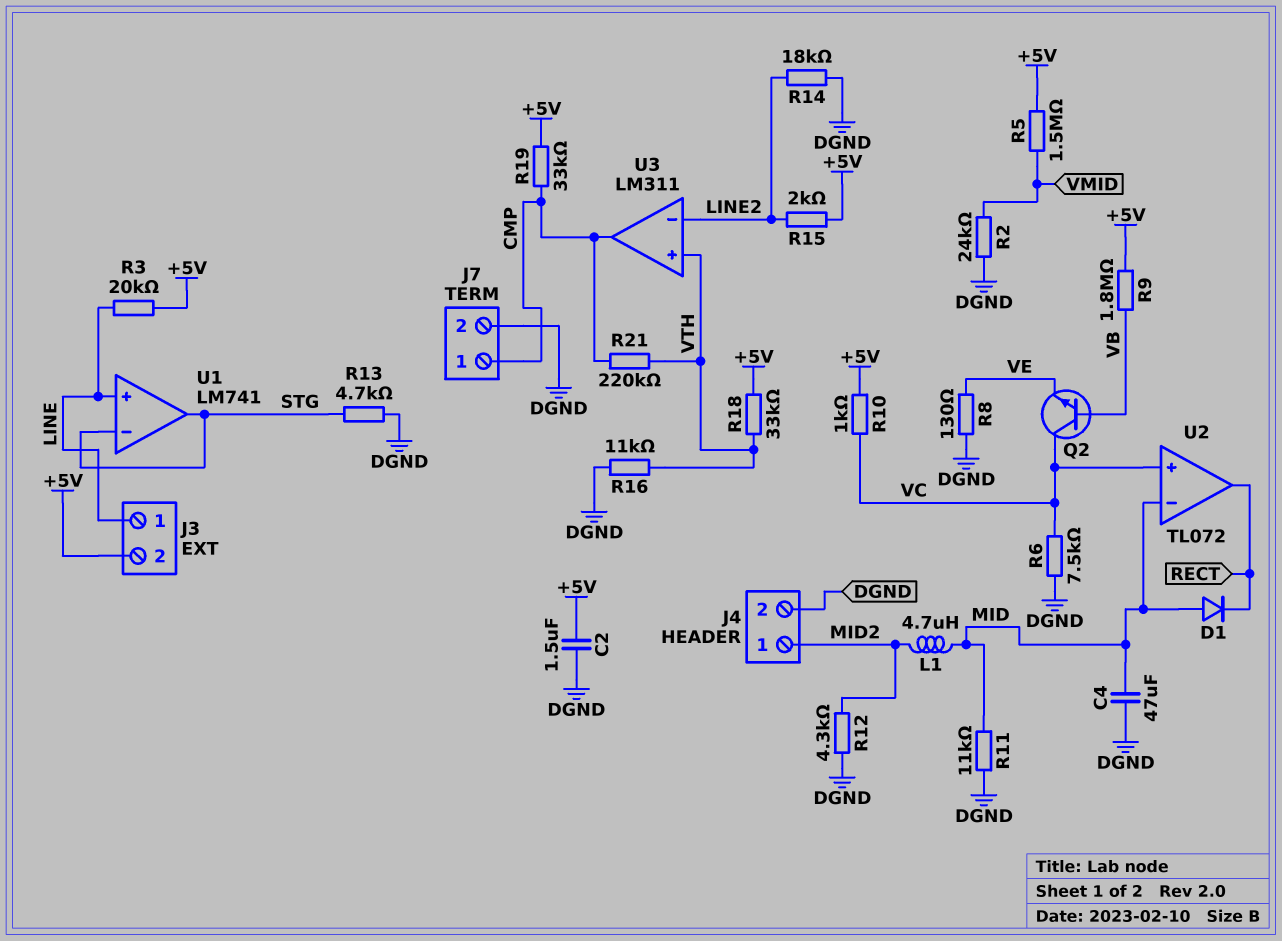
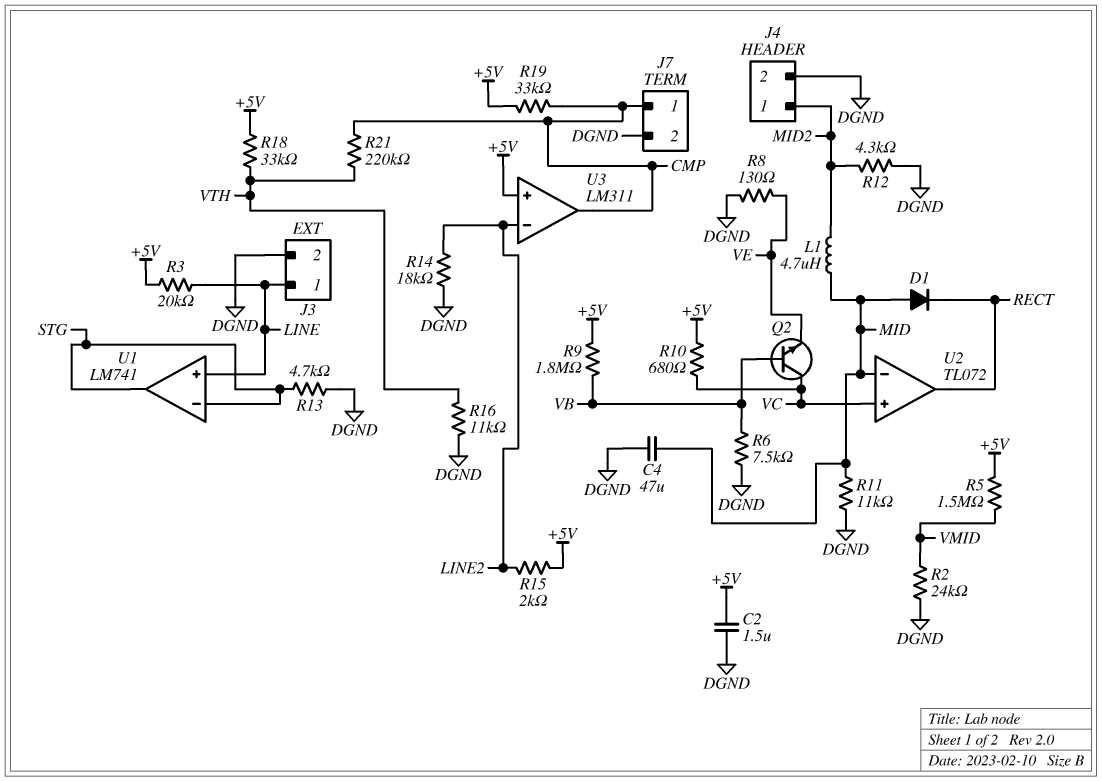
J3 pin 2: +5V -> DGND
R6: 7.5k (DGND, VC) -> 7.5k (DGND, VB)
R10: 1k (+5V, VC) -> 680 (+5V, VC)
U3 pin in+: VTH -> +5V

